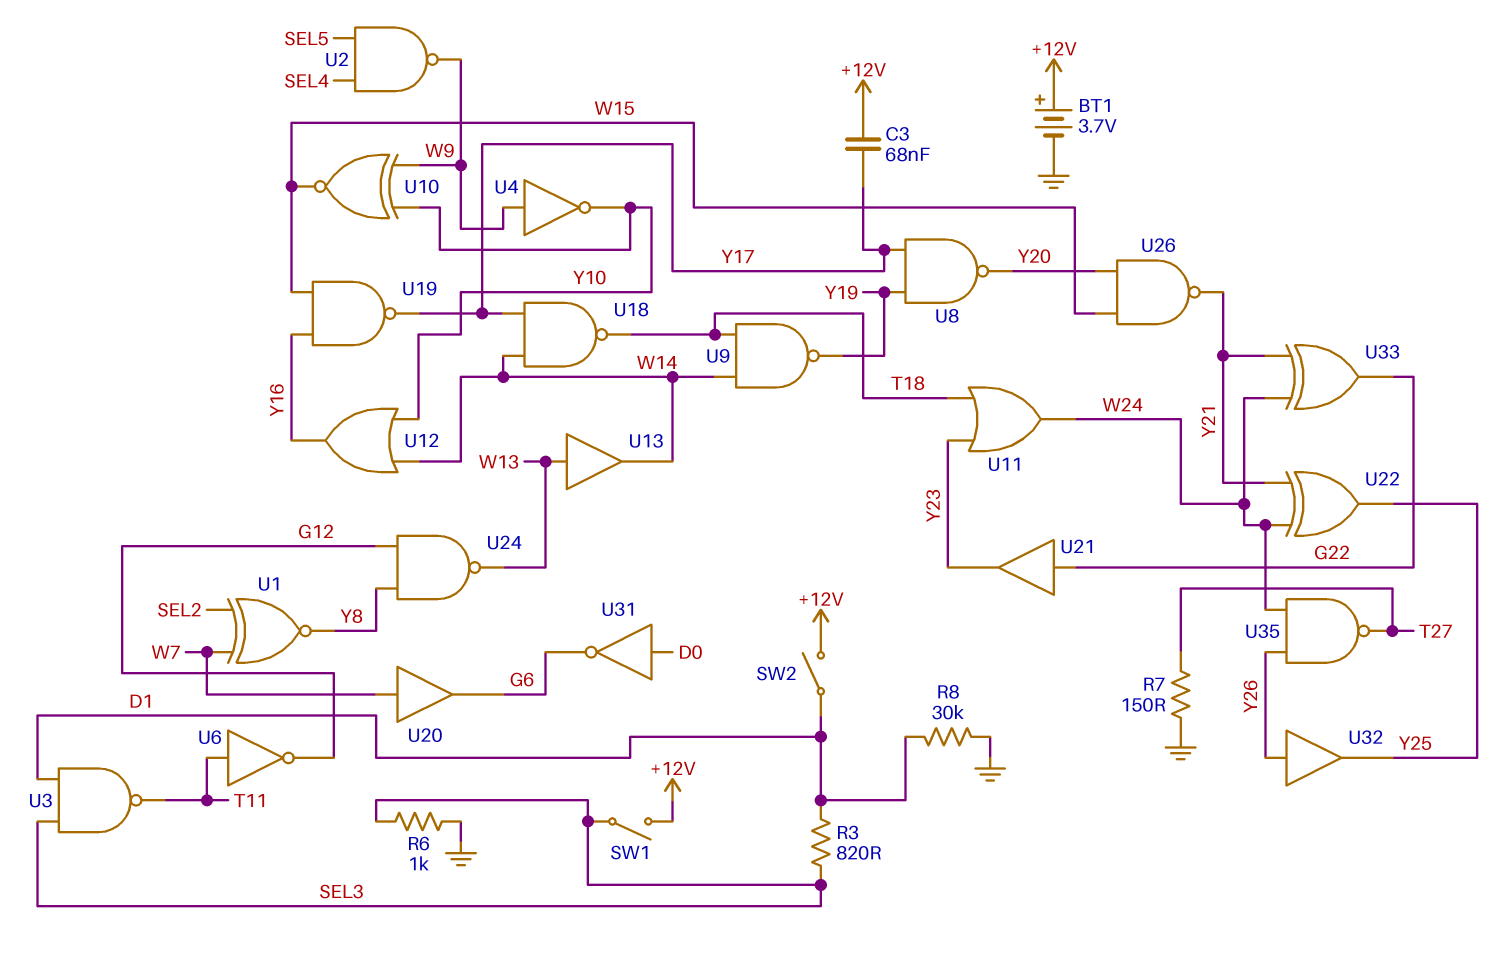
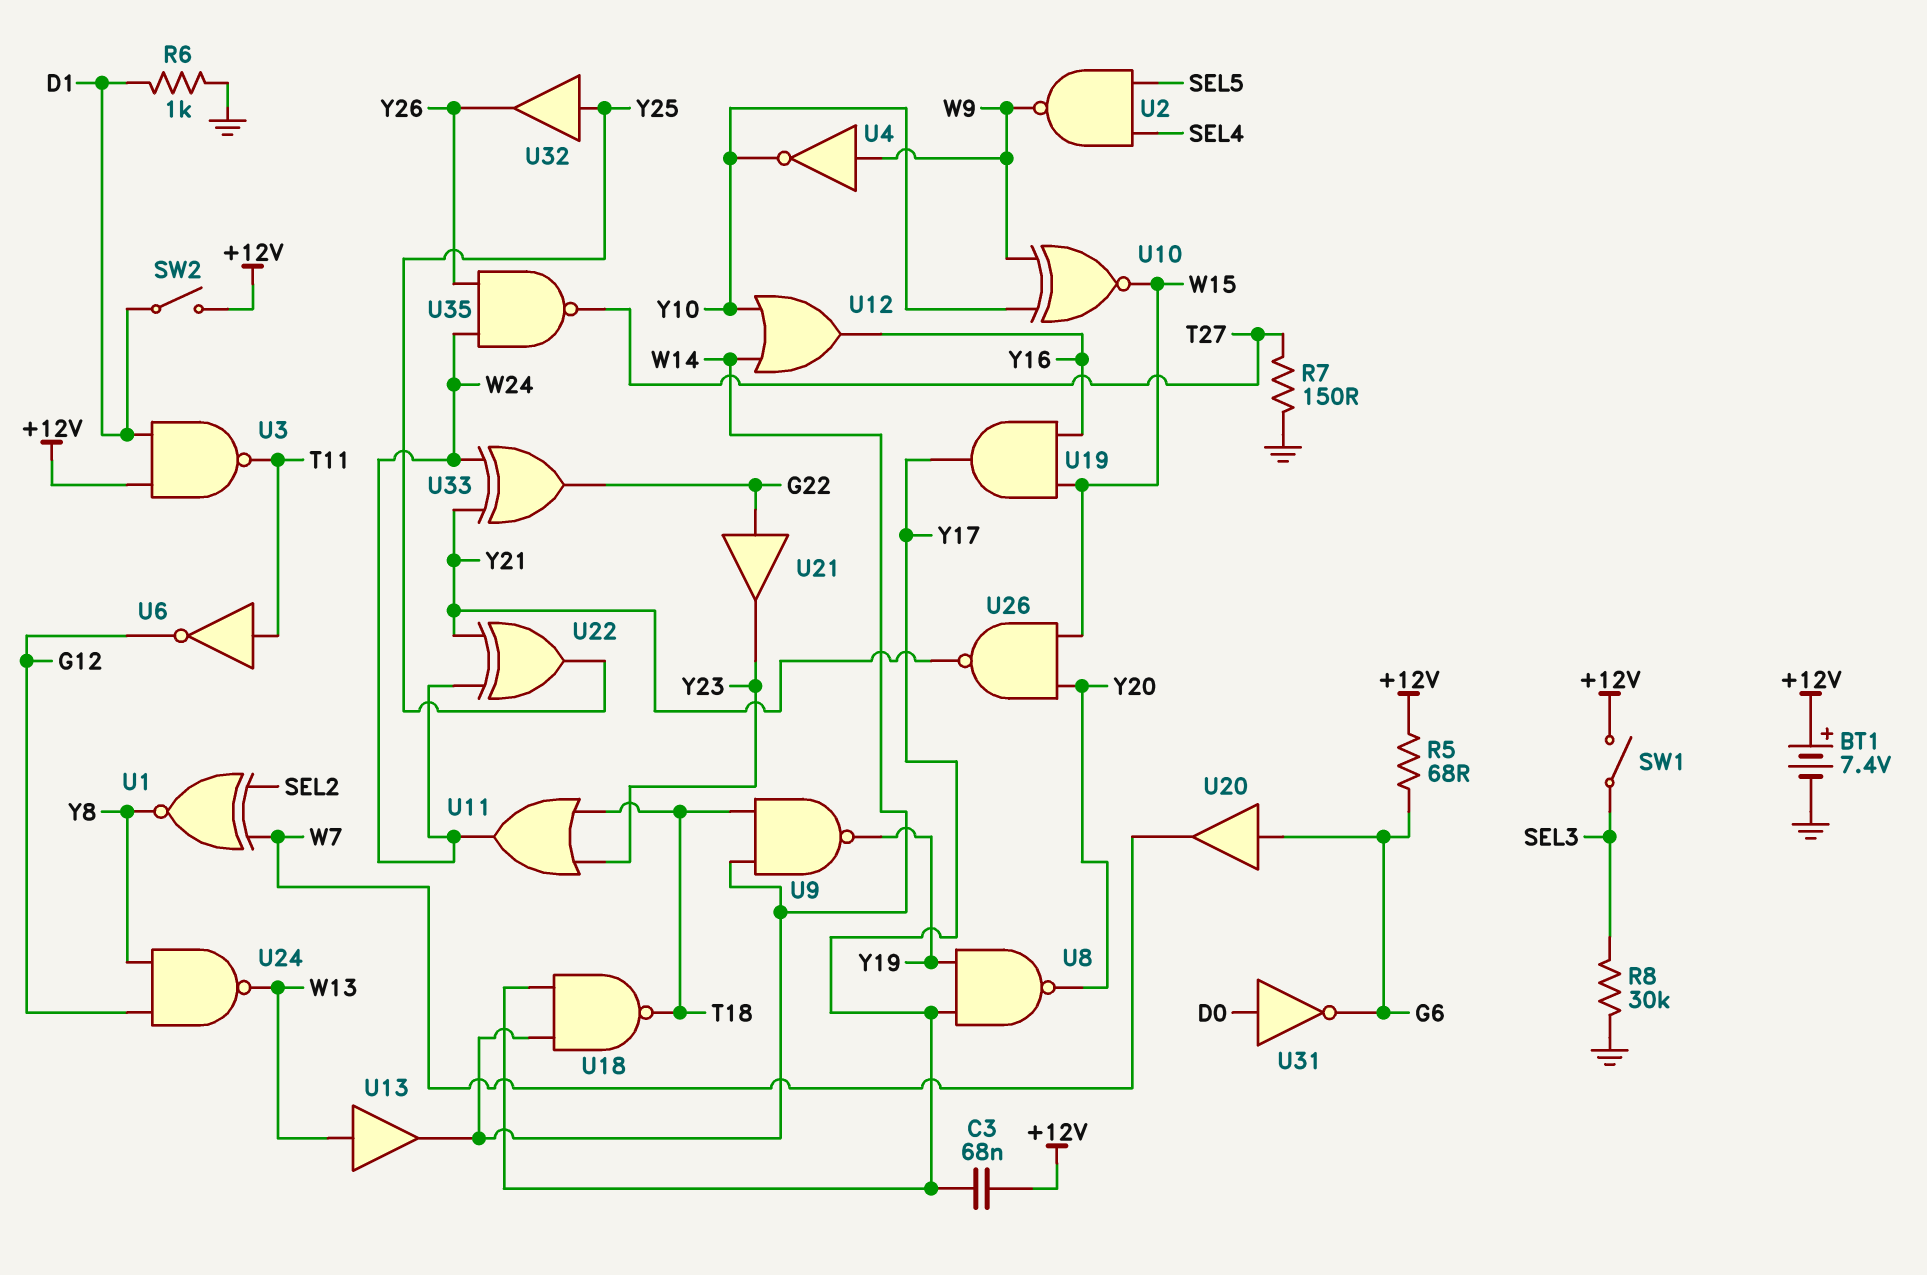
BT1: 3.7V (plus +12V, minus GND) -> 7.4V (plus +12V, minus GND)
R3: 820 (D1, SEL3) -> none
R5: none -> 68 (+12V, G6)
R6: 1k (GND, SEL3) -> 1k (D1, GND)
R8: 30k (D1, GND) -> 30k (GND, SEL3)
U3: NAND (in D1, in SEL3, out T11) -> NAND (in +12V, in D1, out T11)
U19: NAND (in W15, in Y16, out Y17) -> AND (in W15, in Y16, out Y17)
U20: buffer (in W7, out G6) -> buffer (in G6, out W7)
U32: buffer (in Y26, out Y25) -> buffer (in Y25, out Y26)

